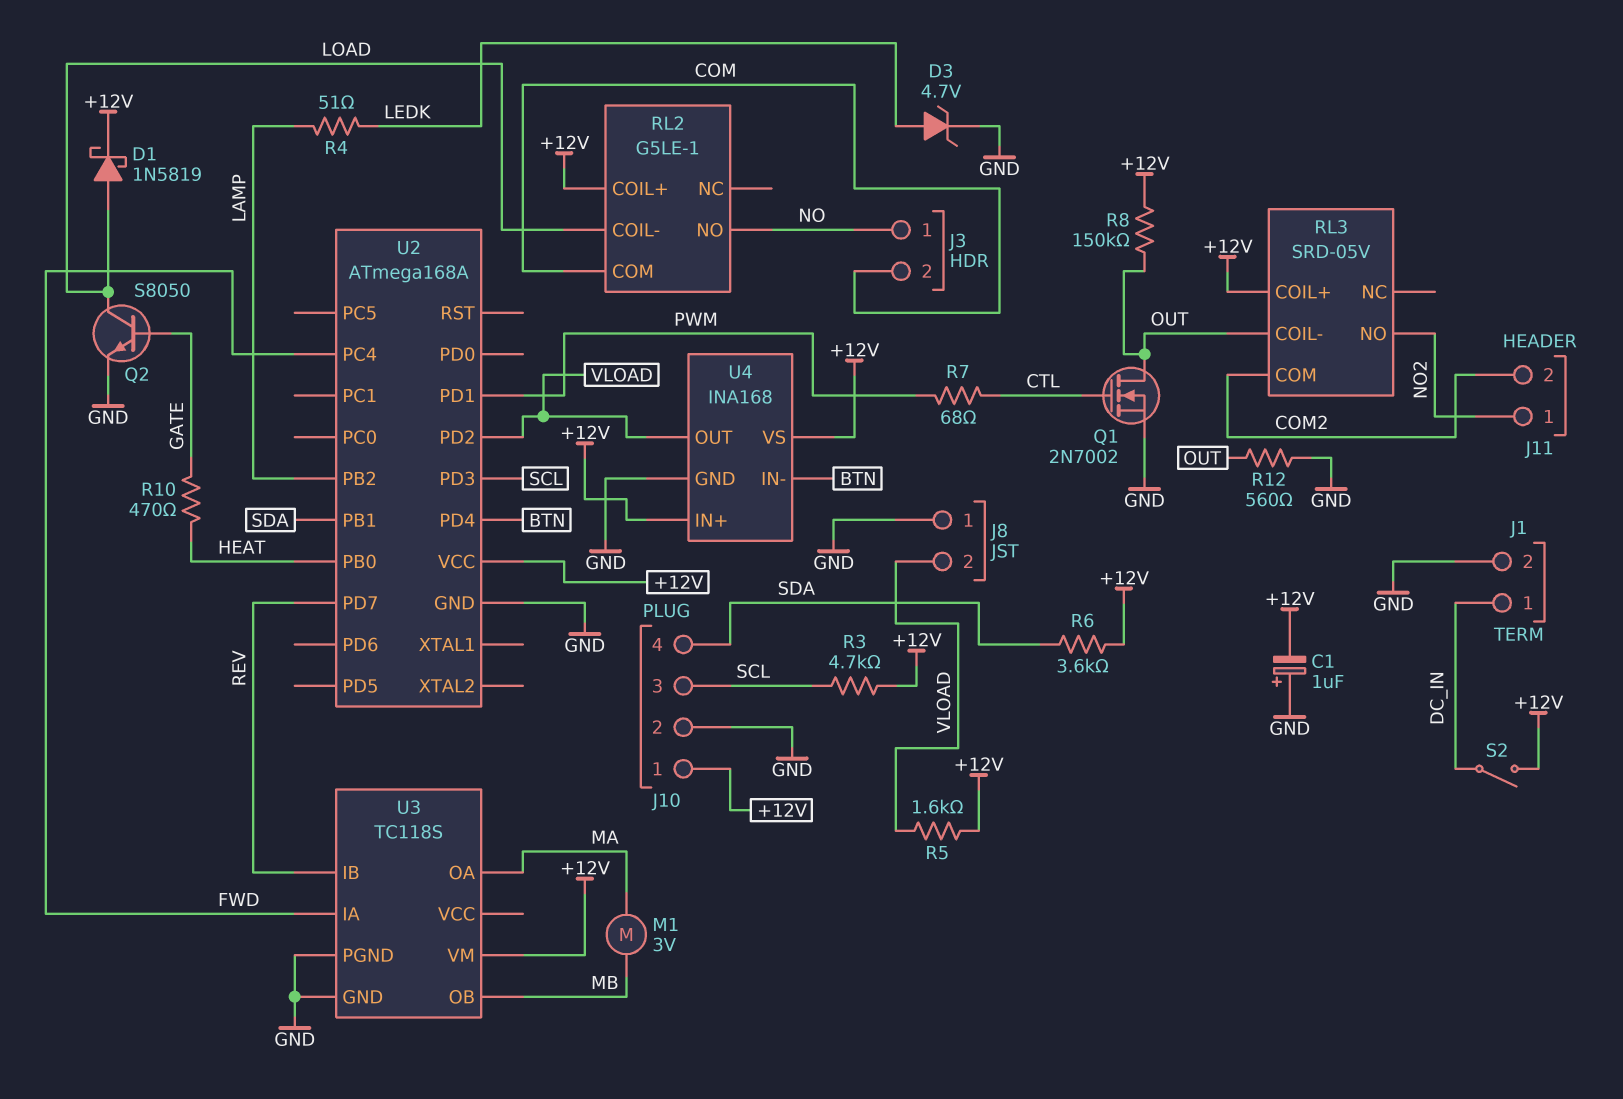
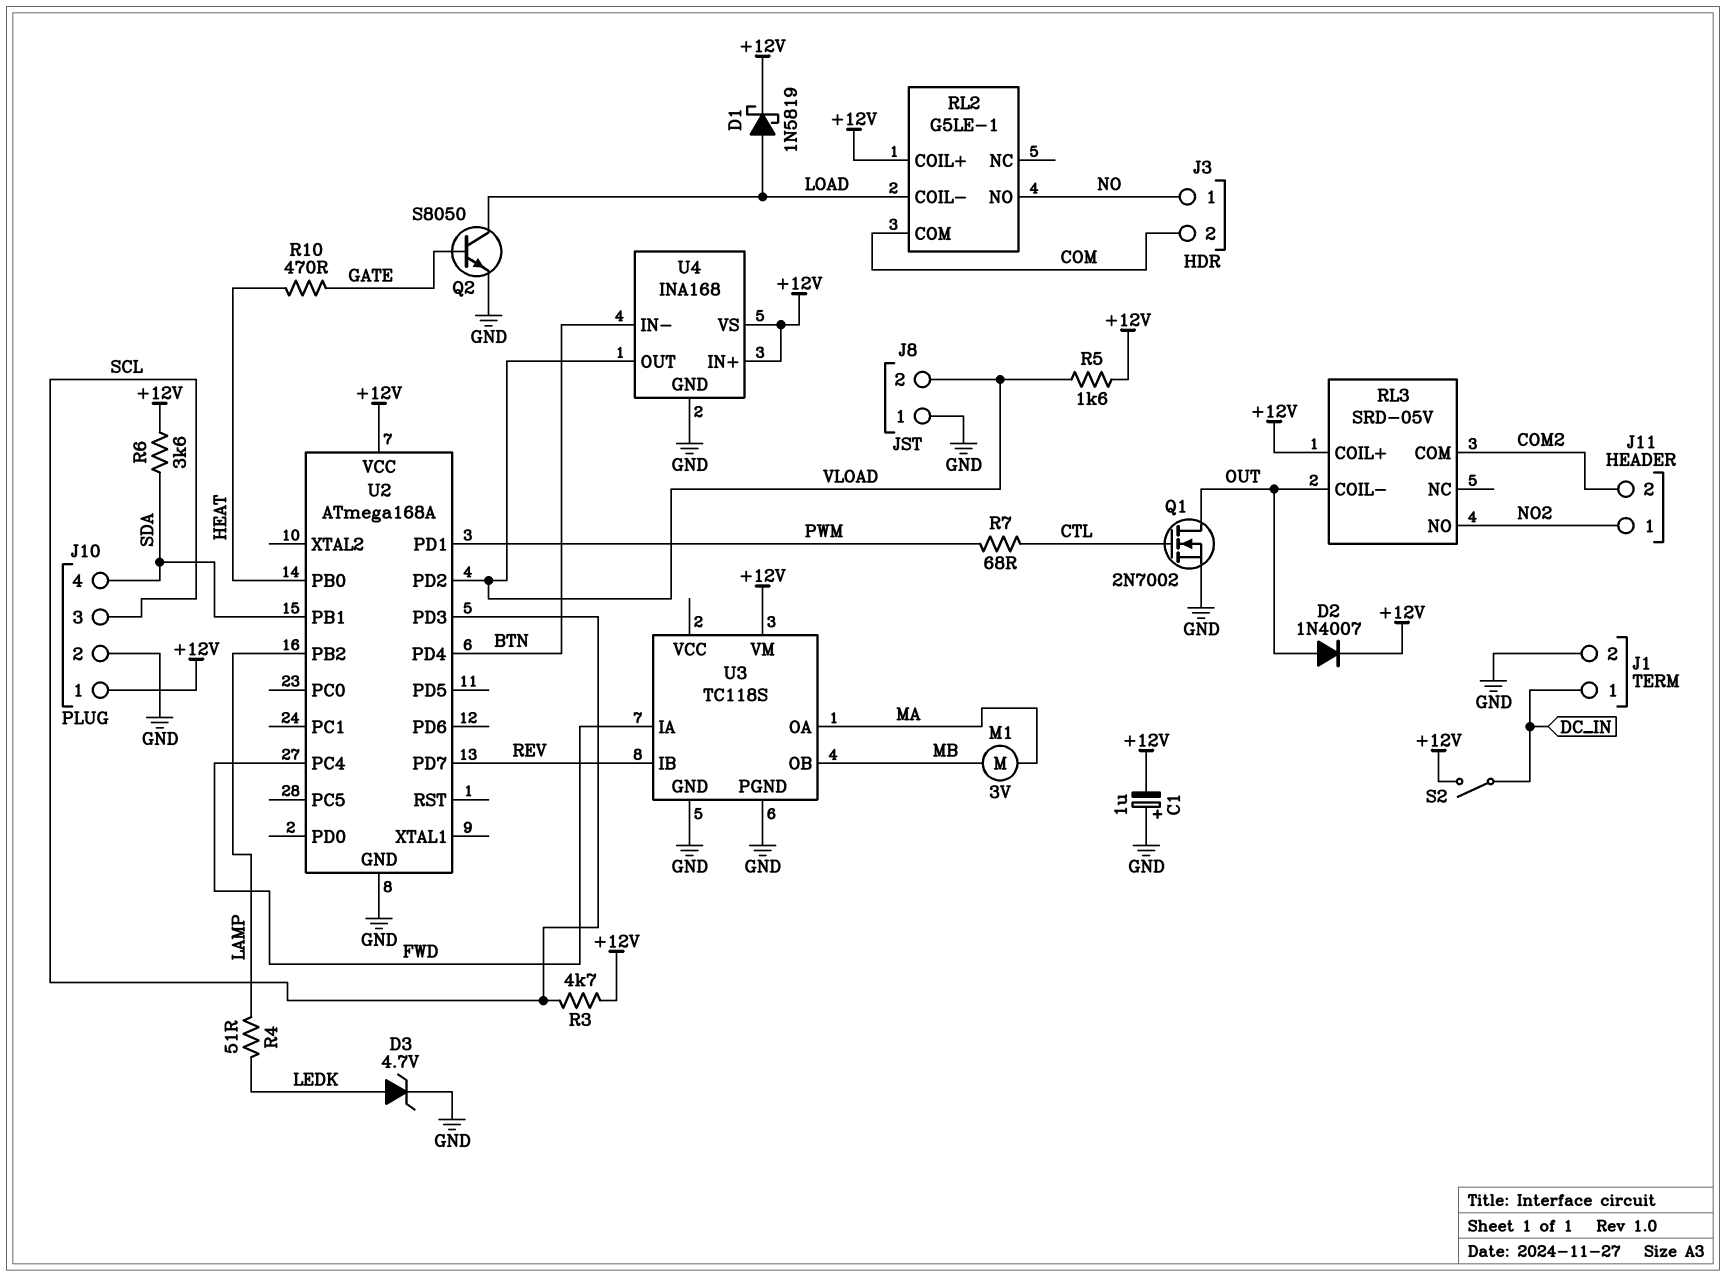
D2: none -> diode 1N4007 (A OUT, K +12V)
R8: 150k (+12V, OUT) -> none
R12: 560 (GND, OUT) -> none

